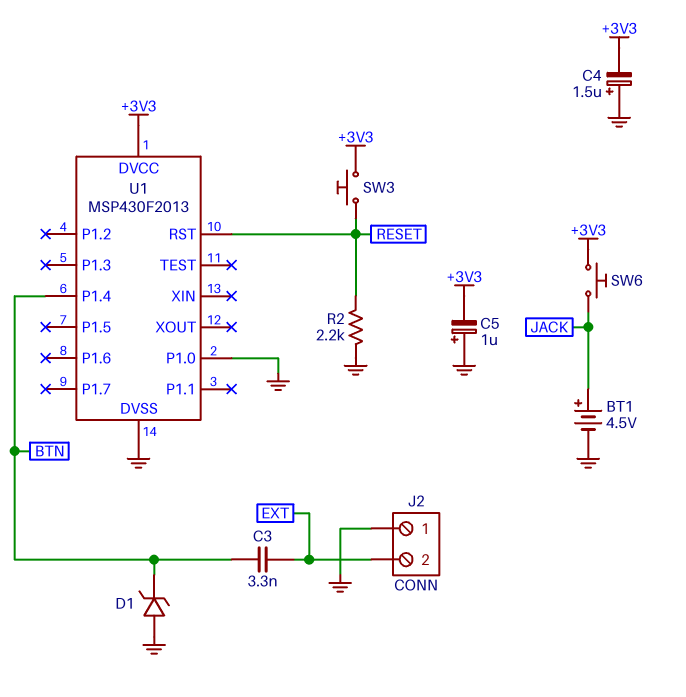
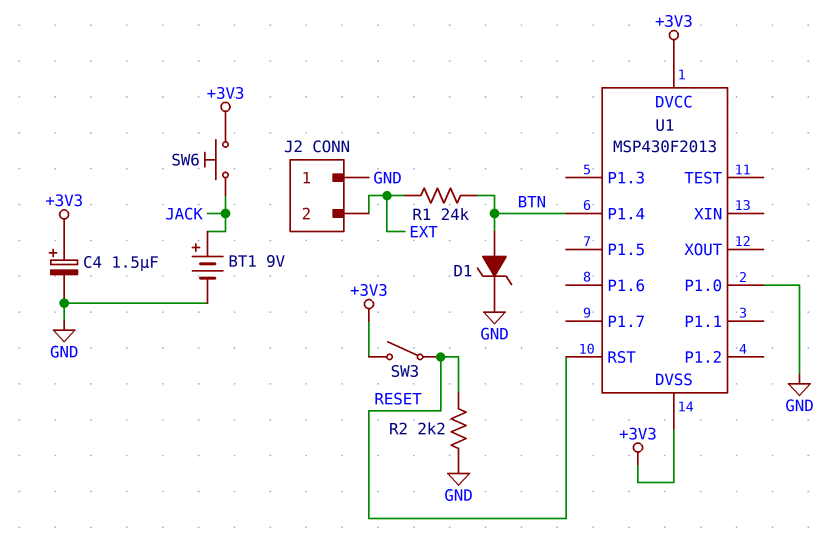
BT1: 4.5V (plus JACK, minus GND) -> 9V (plus JACK, minus GND)
C3: 3.3nF (BTN, EXT) -> none
C4: 1.5uF (plus GND, minus +3V3) -> 1.5uF (plus +3V3, minus GND)
C5: 1uF (plus GND, minus +3V3) -> none
D1: zener (A GND, K BTN) -> zener (A BTN, K GND)
R1: none -> 24k (BTN, EXT)
SW3: button (+3V3, RESET) -> switch (+3V3, RESET)
U1 pin DVSS: GND -> +3V3

